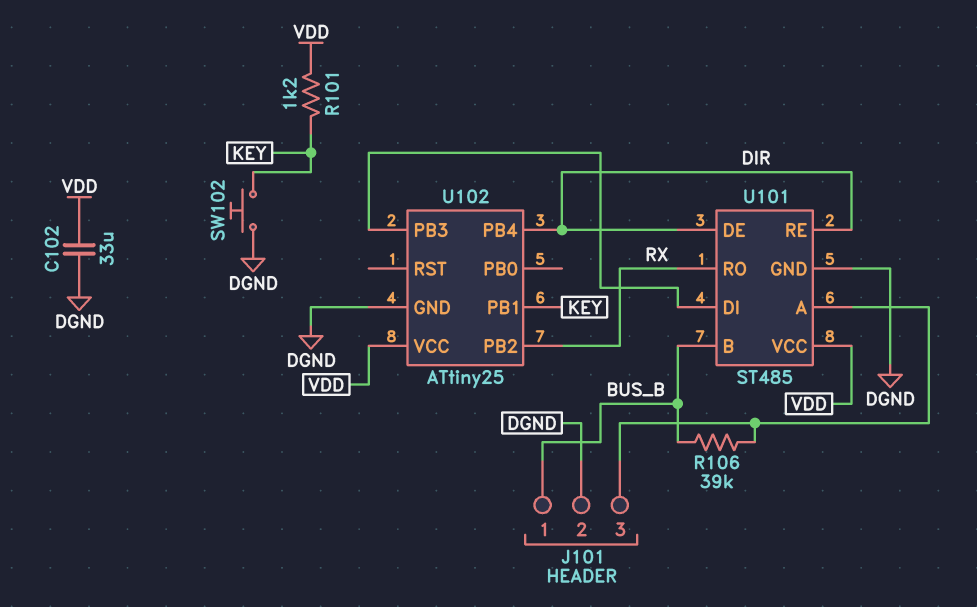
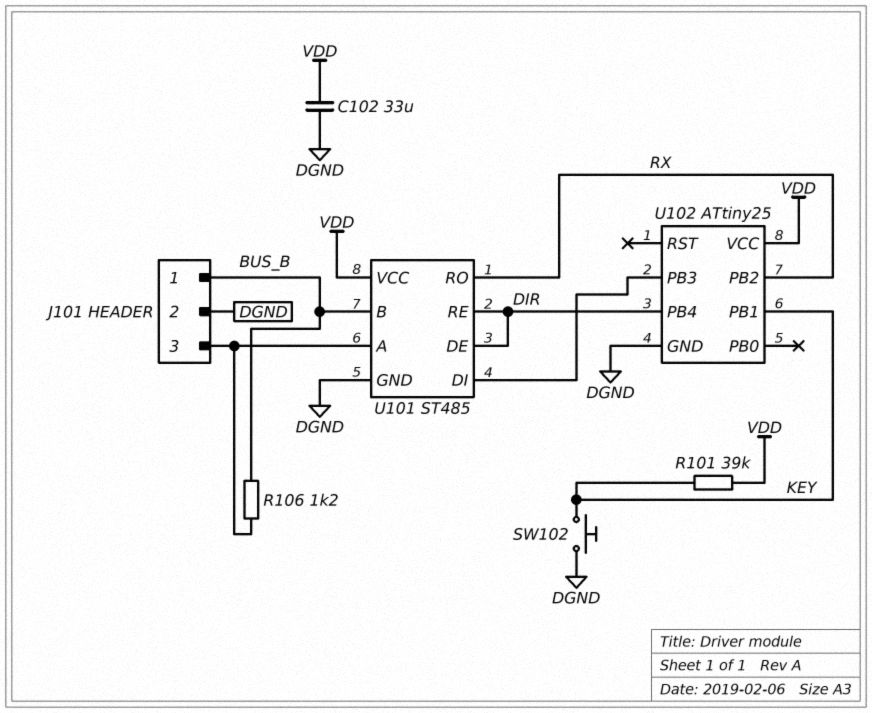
R101: 1.2k (KEY, VDD) -> 39k (KEY, VDD)
R106: 39k (BUS_B, J101/3) -> 1.2k (BUS_B, J101/3)

